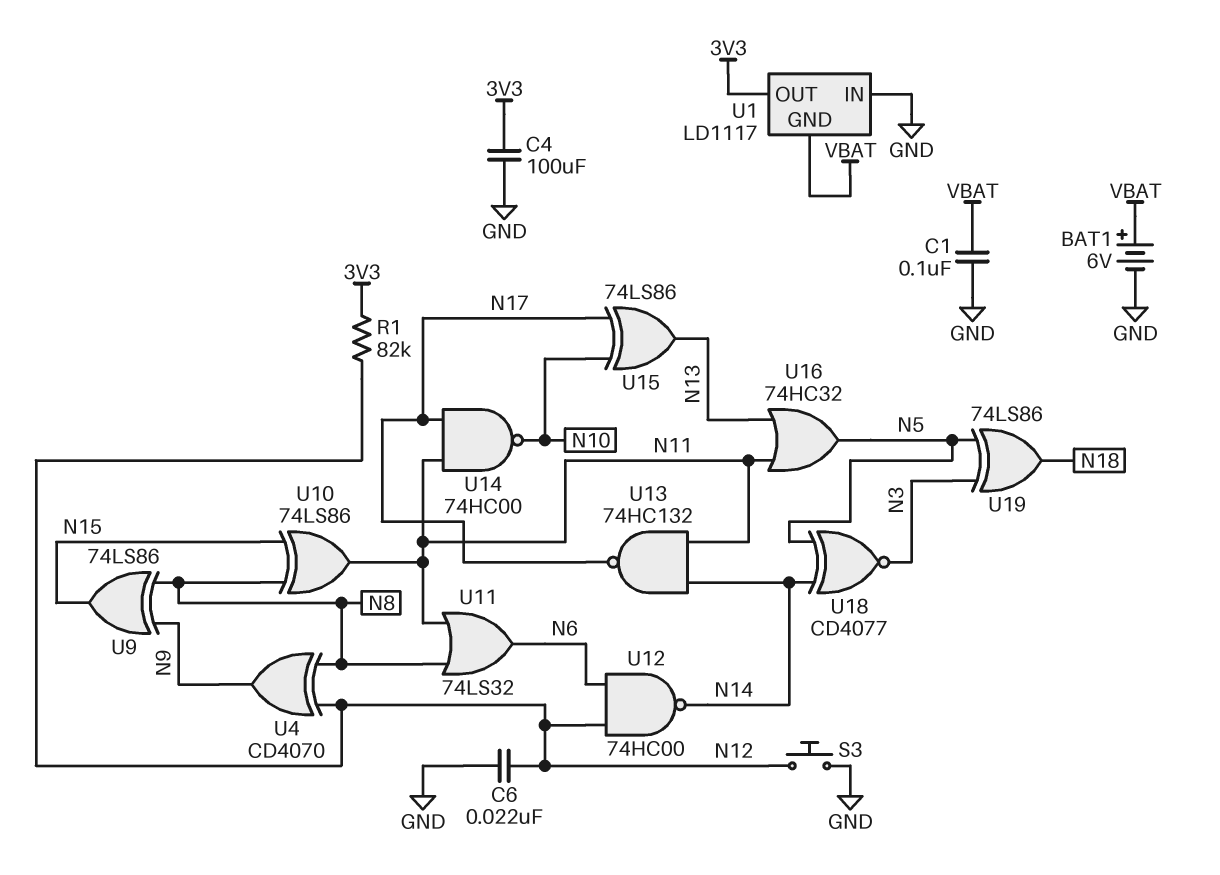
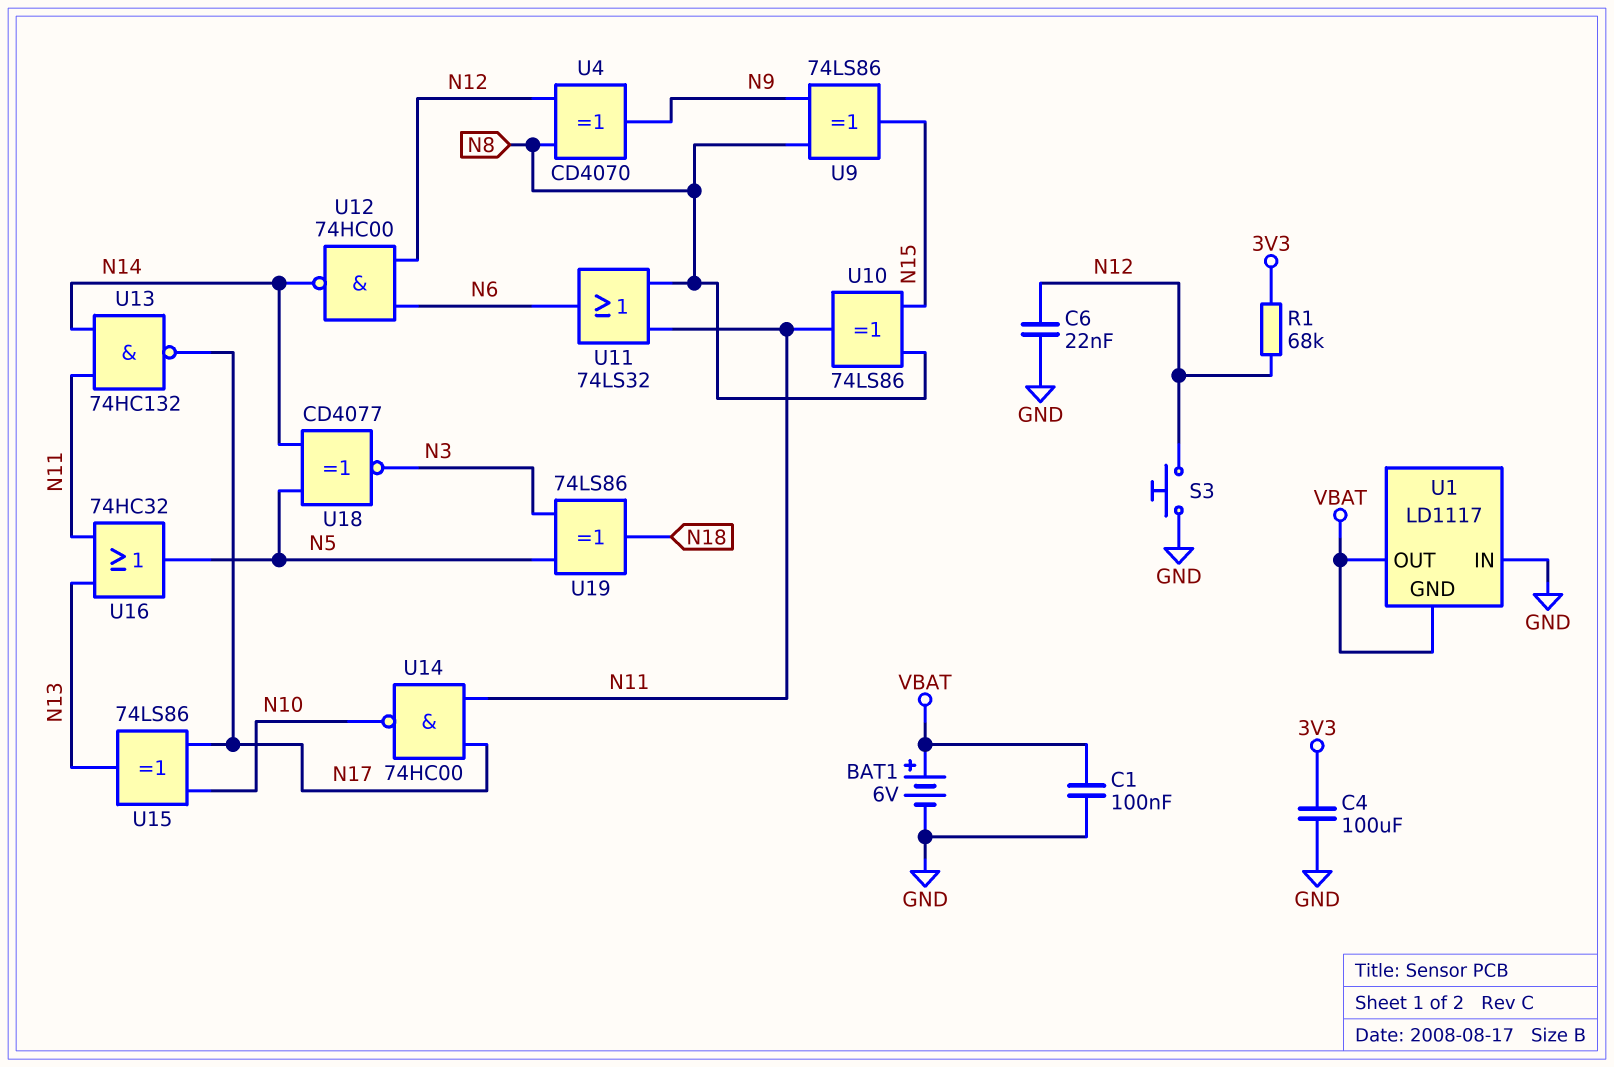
R1: 82k (3V3, N12) -> 68k (3V3, N12)
U1 pin OUT: 3V3 -> VBAT

